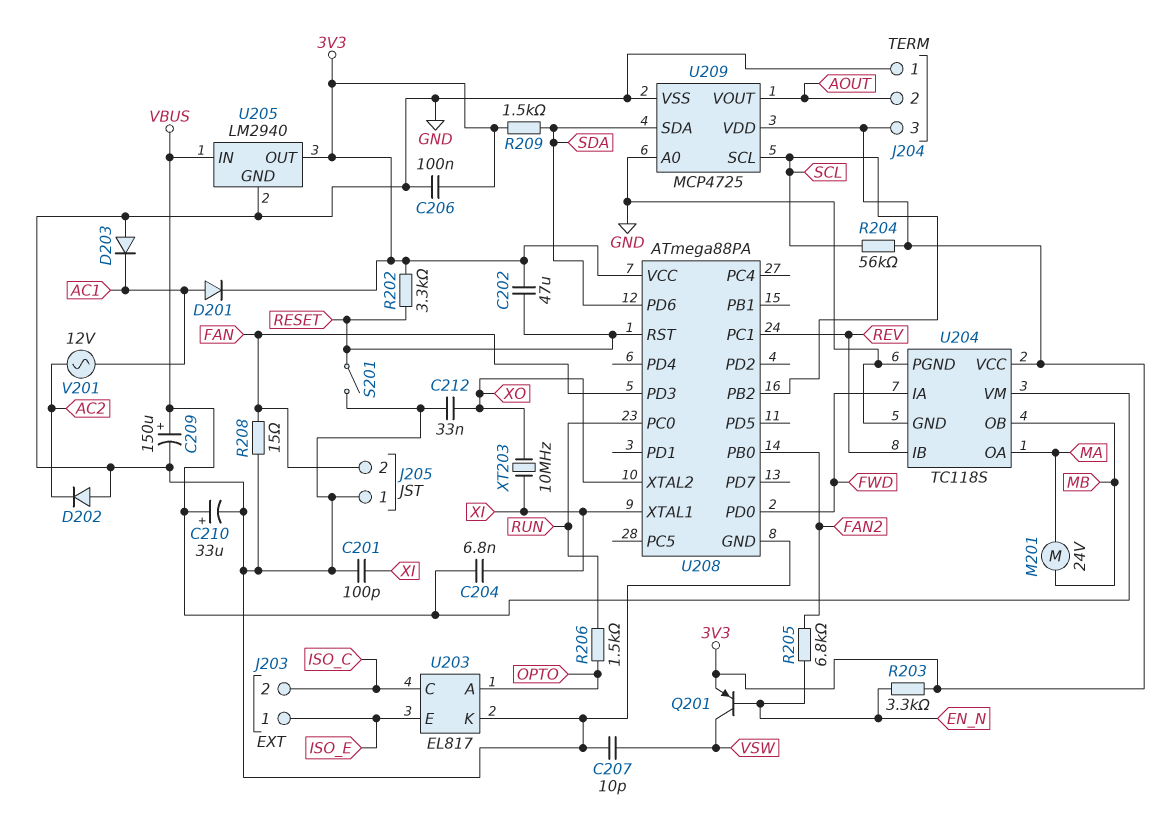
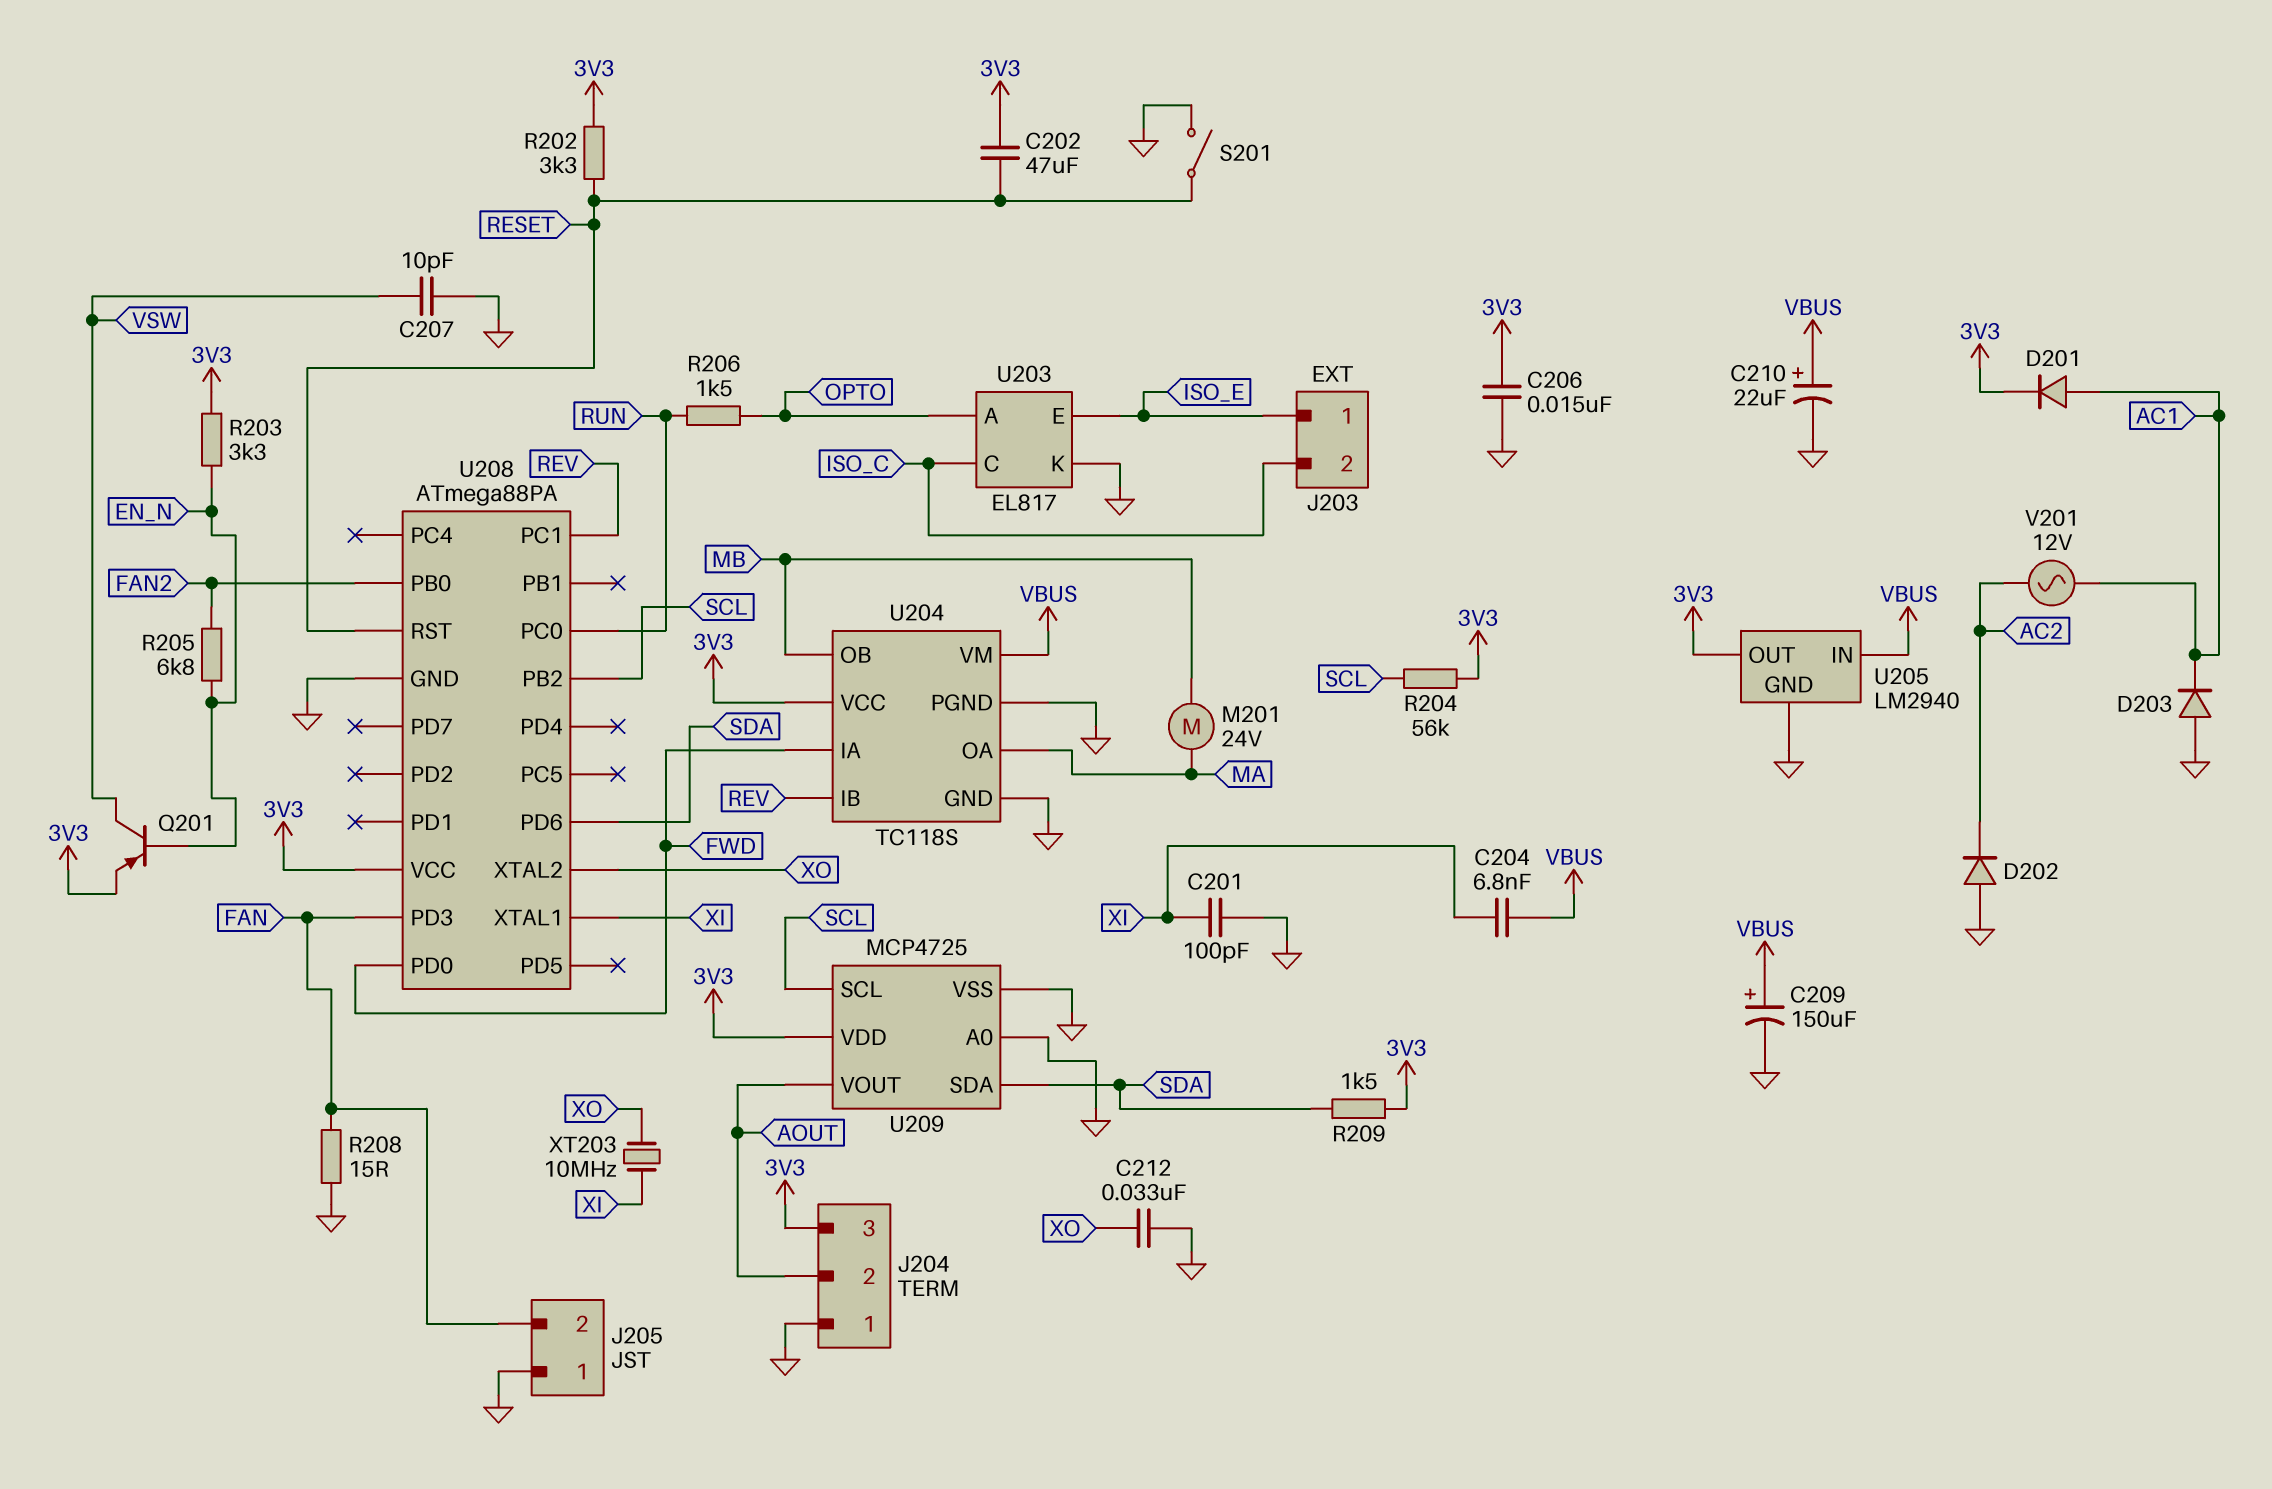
C206: 100nF (3V3, GND) -> 15nF (3V3, GND)
C210: 33uF (plus VBUS, minus GND) -> 22uF (plus VBUS, minus GND)

